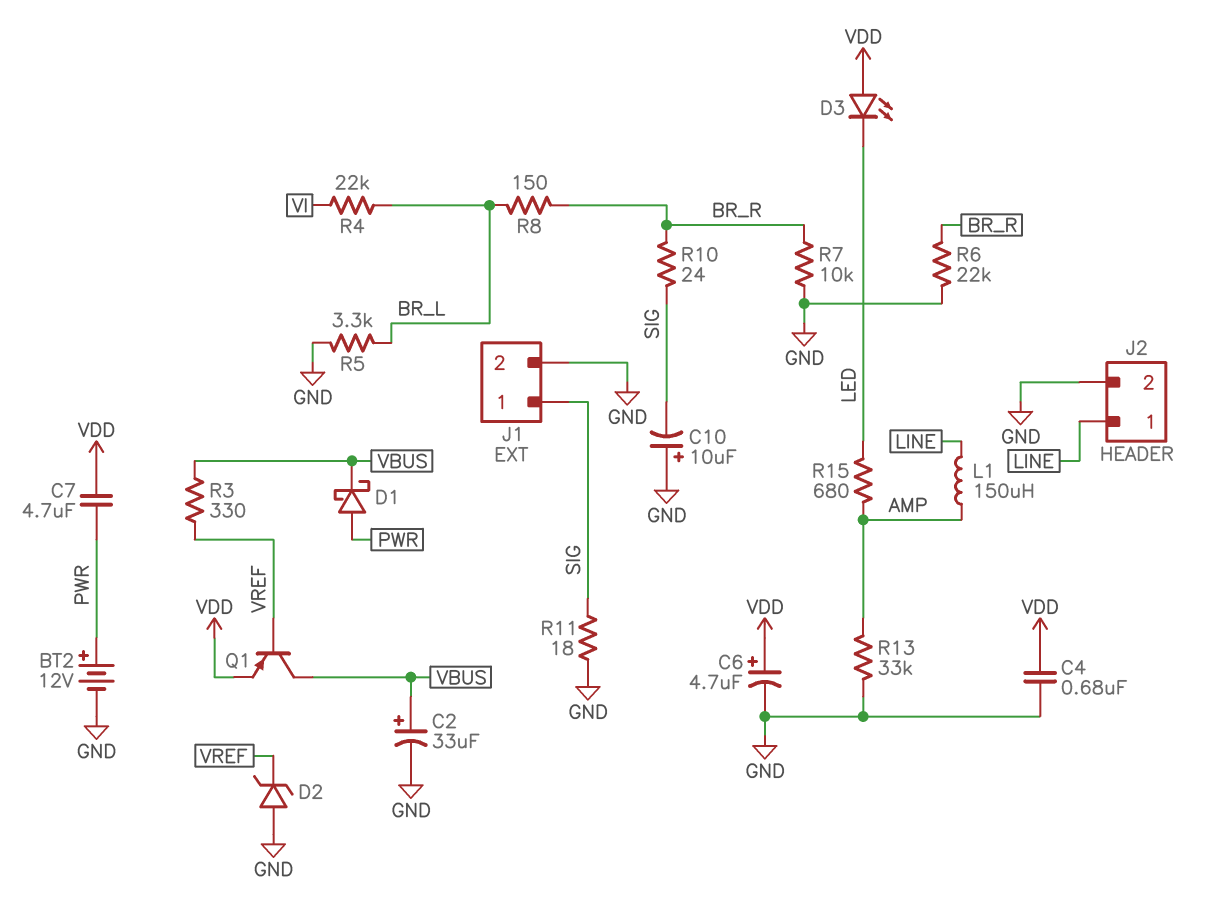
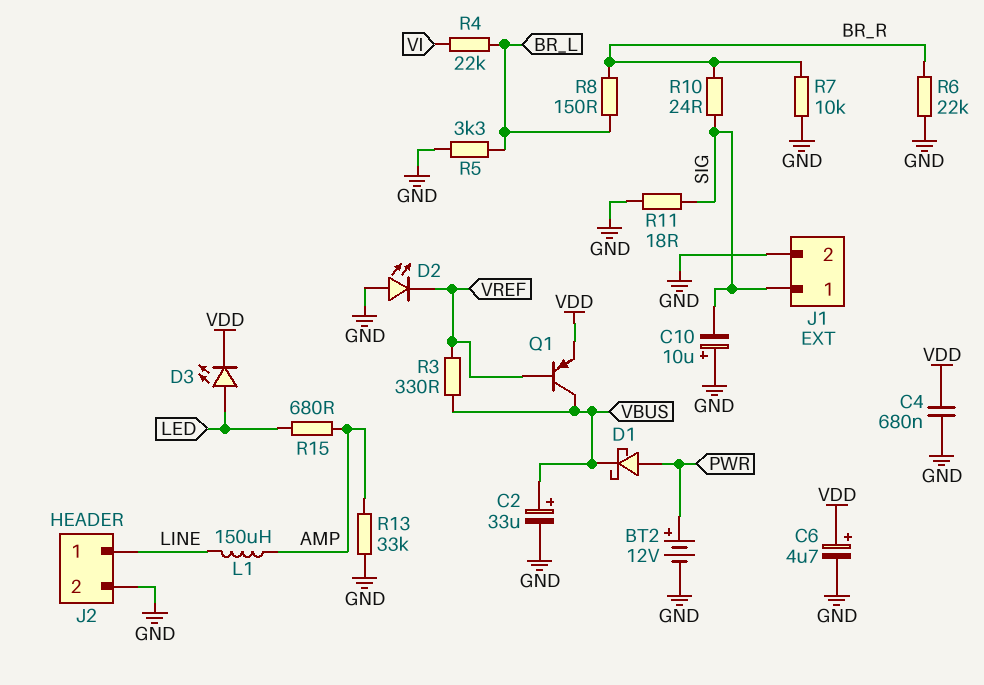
C7: 4.7uF (PWR, VDD) -> none
D2: zener (A GND, K VREF) -> LED (A GND, K VREF)
D3: LED (A VDD, K LED) -> LED (A LED, K VDD)

